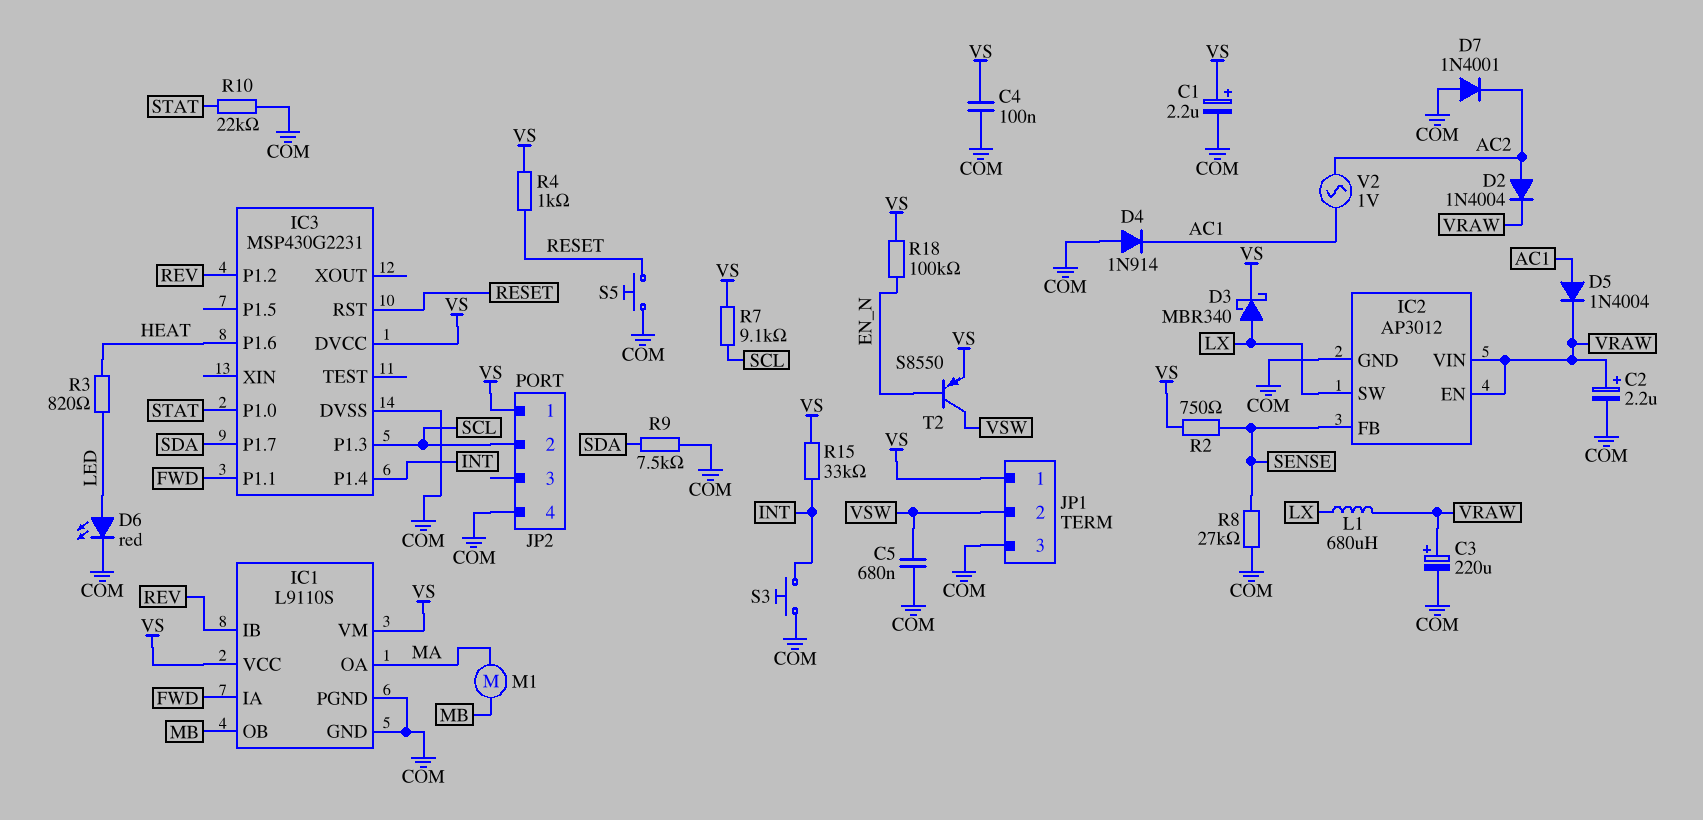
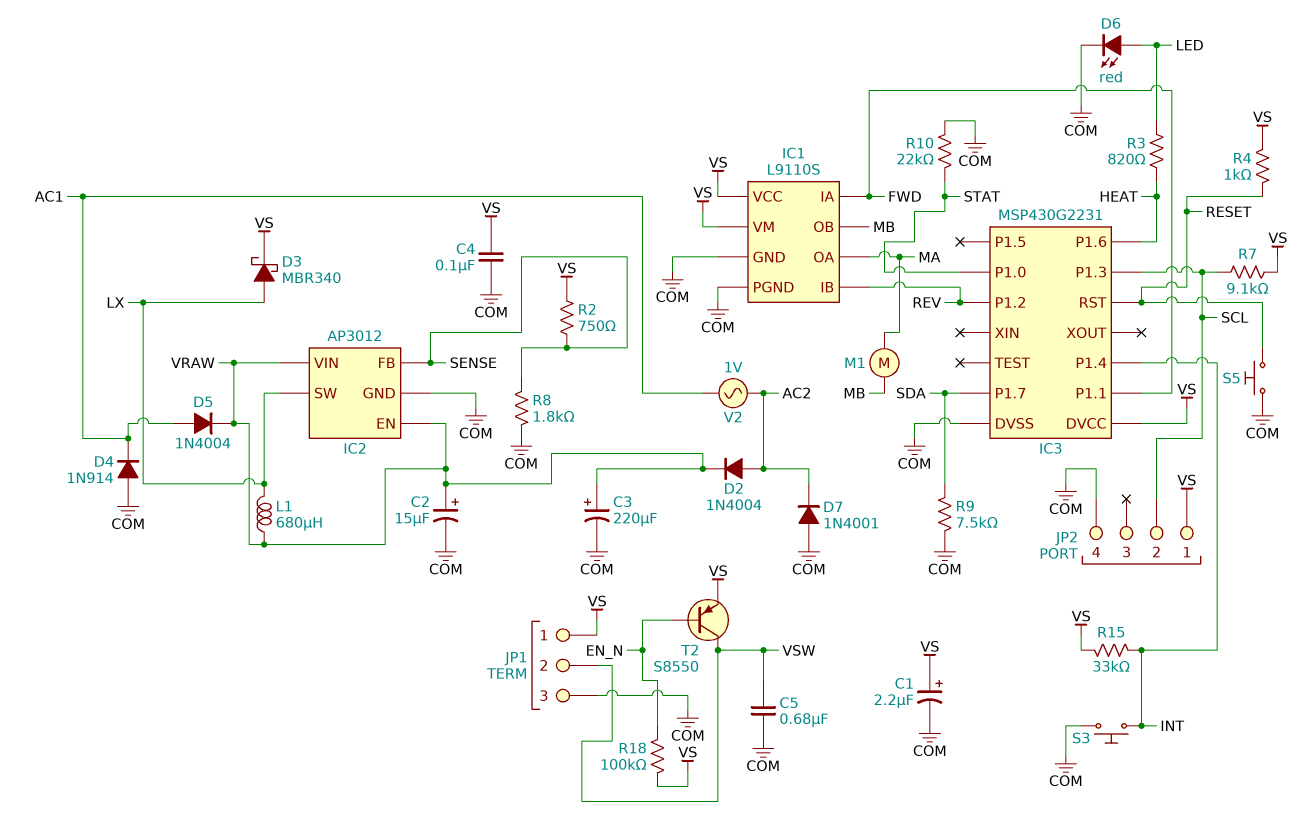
C2: 2.2uF (plus VRAW, minus COM) -> 15uF (plus VRAW, minus COM)
R8: 27k (COM, SENSE) -> 1.8k (COM, SENSE)

